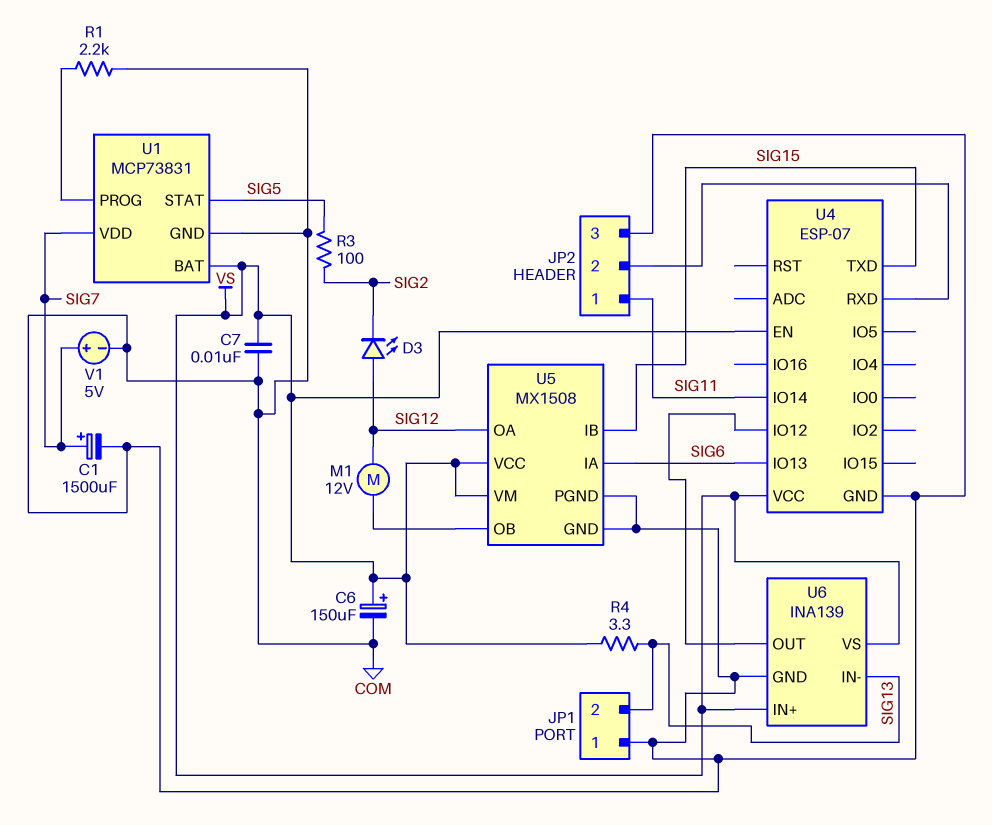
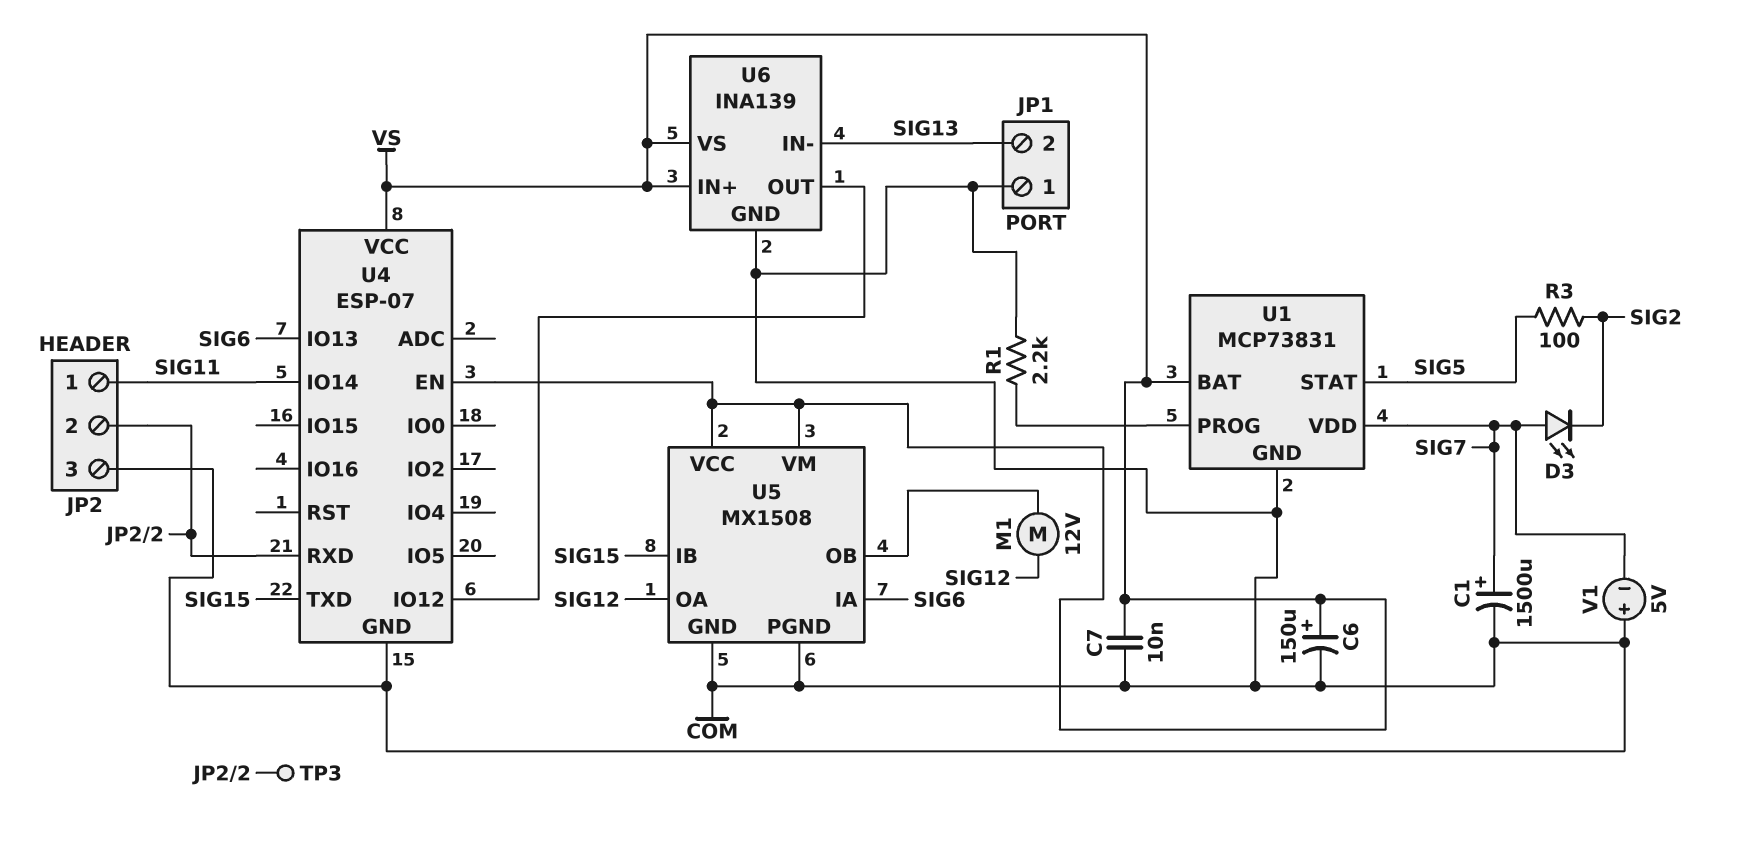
D3: LED (A SIG12, K SIG2) -> LED (A SIG7, K SIG2)
R4: 3.3 (SIG13, VS) -> none
TP3: none -> test point (JP2/2)
V1: 5V (plus SIG7, minus COM) -> 5V (plus COM, minus SIG7)

